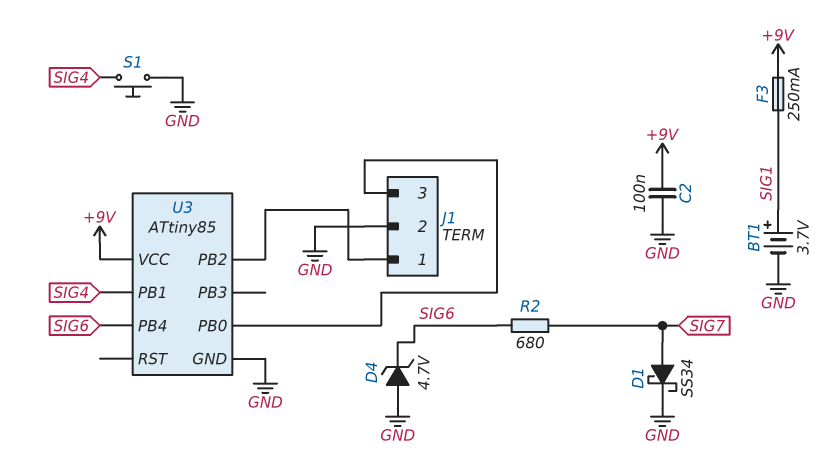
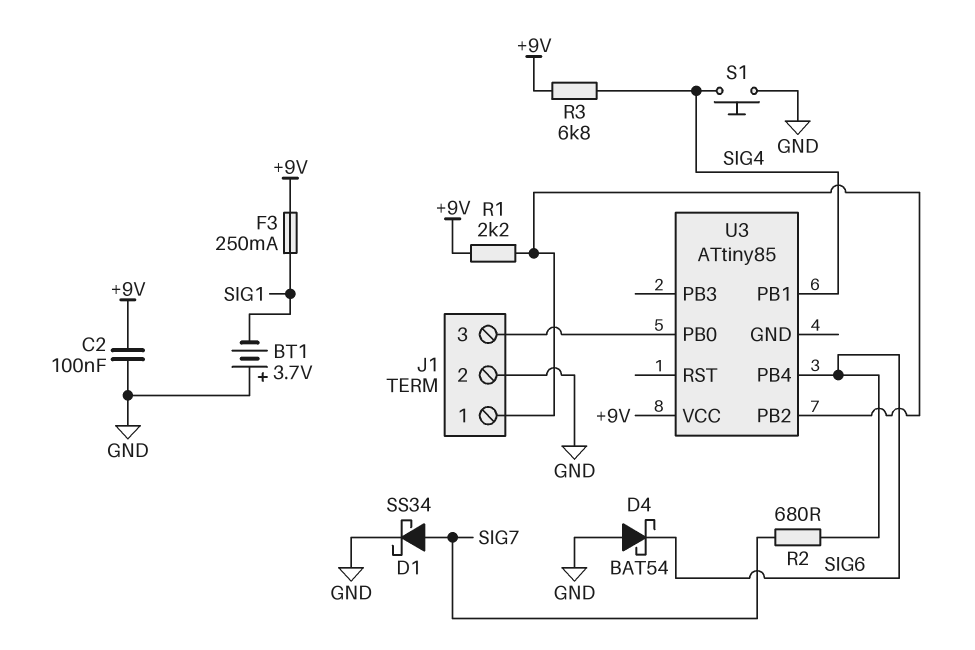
BT1: 3.7V (plus SIG1, minus GND) -> 3.7V (plus GND, minus SIG1)
D4: zener 4.7V (A GND, K SIG6) -> schottky BAT54 (A GND, K SIG6)
R1: none -> 2.2k (+9V, J1/1)
R3: none -> 6.8k (+9V, SIG4)
U3 pin GND: GND -> none

